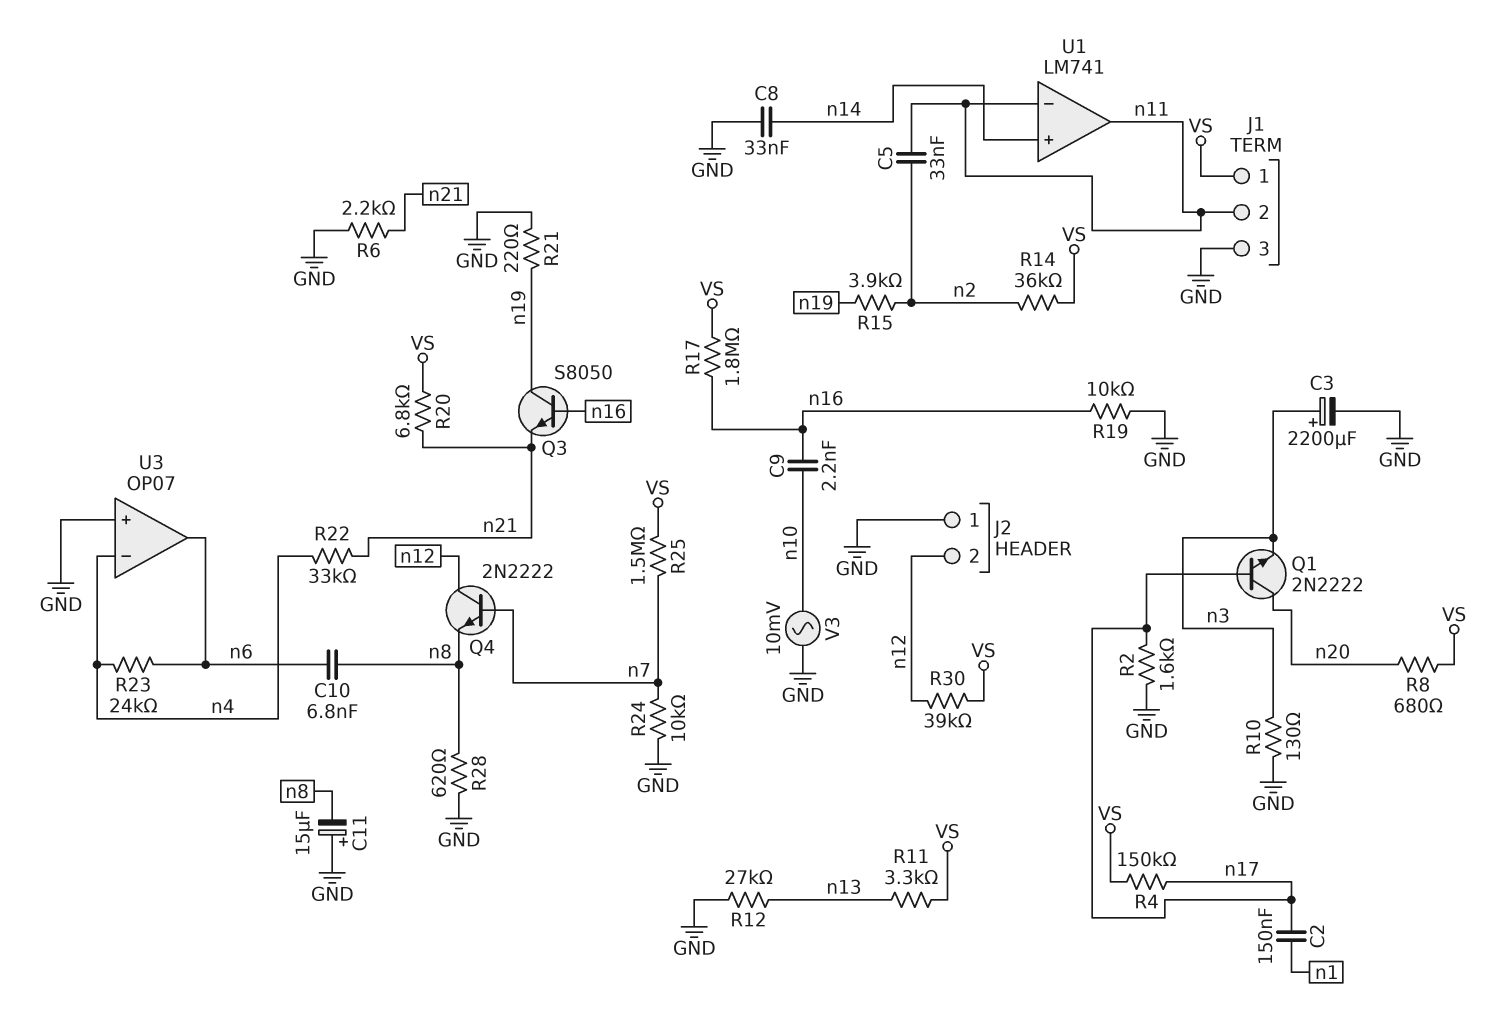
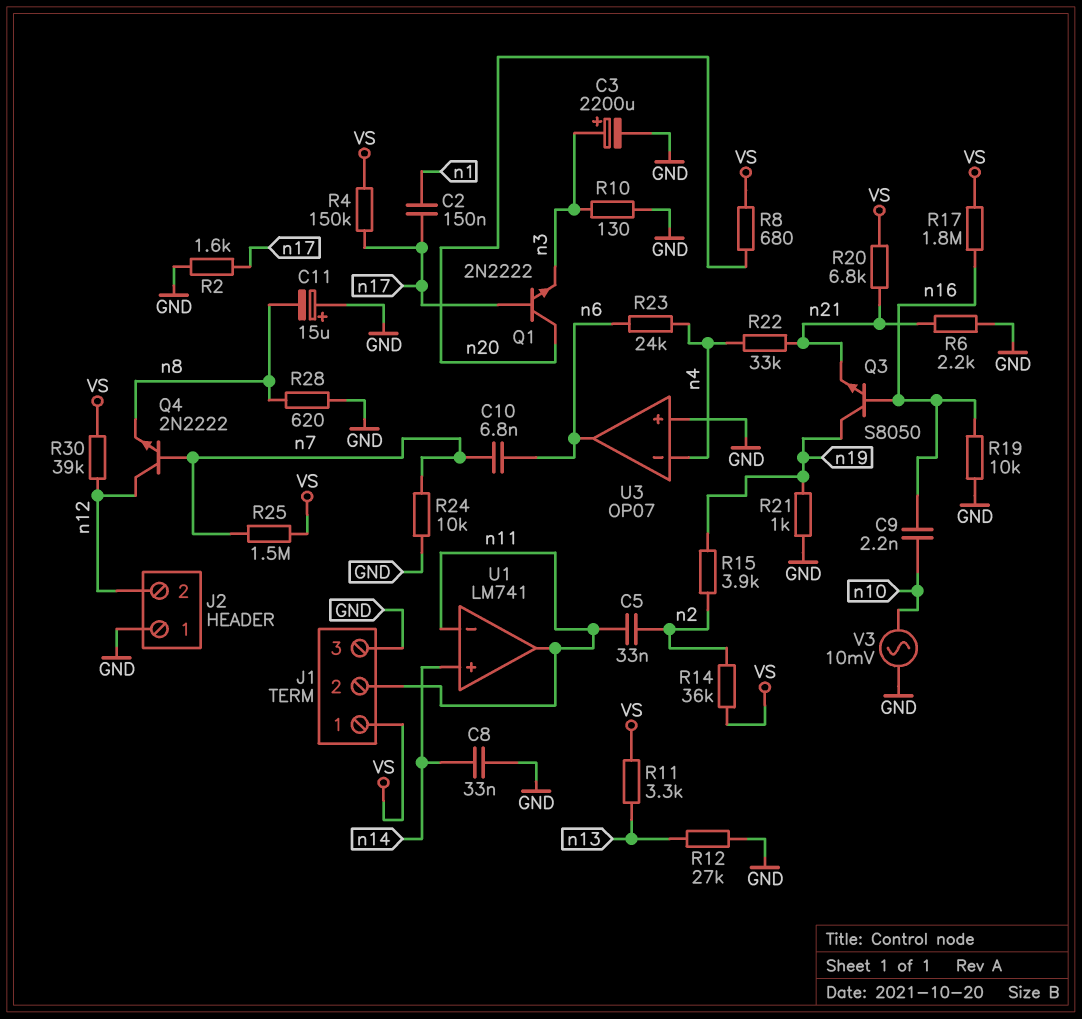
C10: 6.8nF (n6, n8) -> 6.8nF (n6, n7)
R21: 220 (GND, n19) -> 1k (GND, n19)

